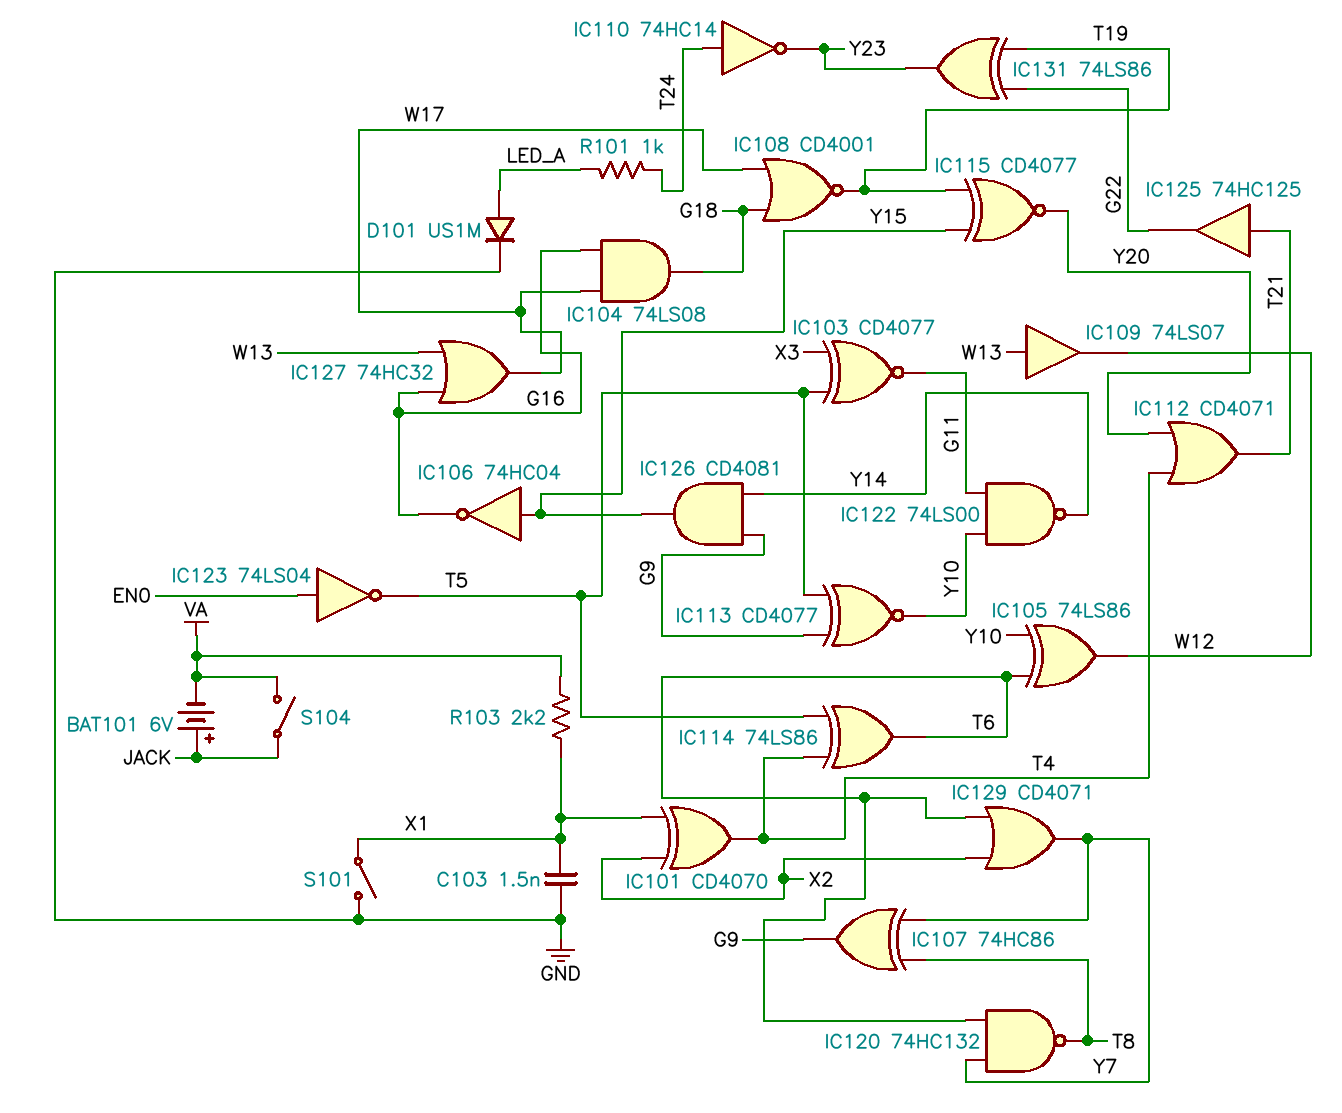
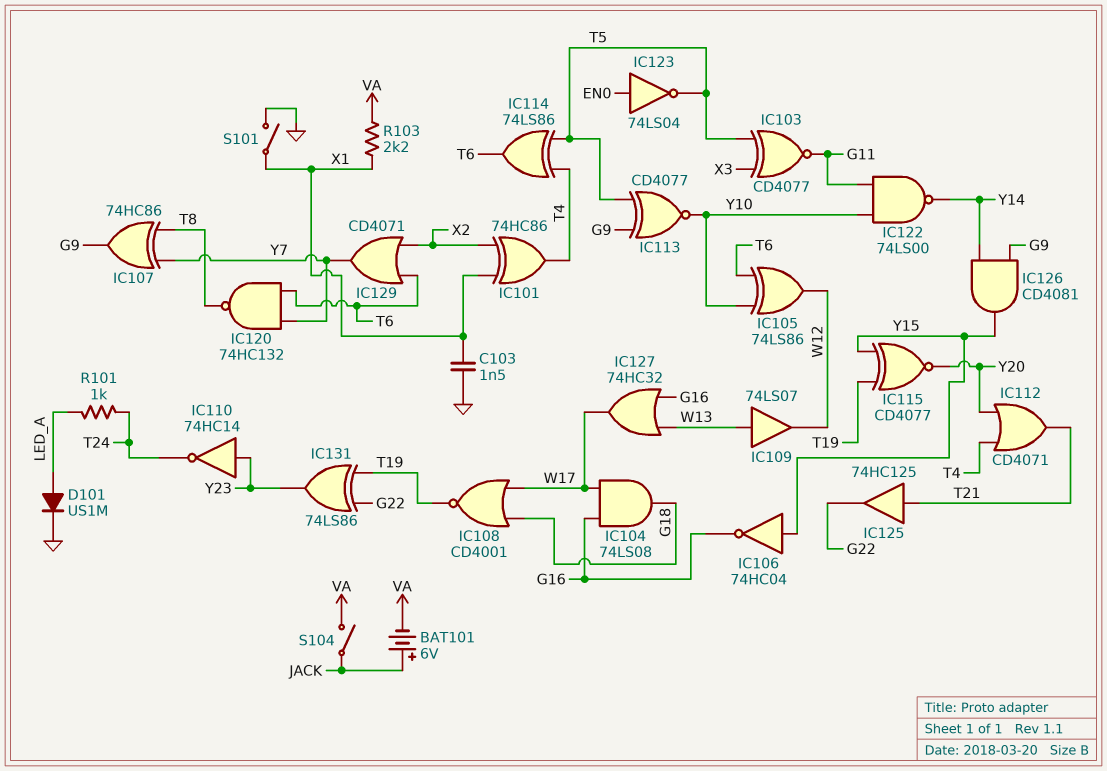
IC101: XOR CD4070 (in X1, in X2, out T4) -> XOR 74HC86 (in X1, in X2, out T4)
IC110: NOT 74HC14 (in T24, out Y23) -> NOT 74HC14 (in Y23, out T24)

